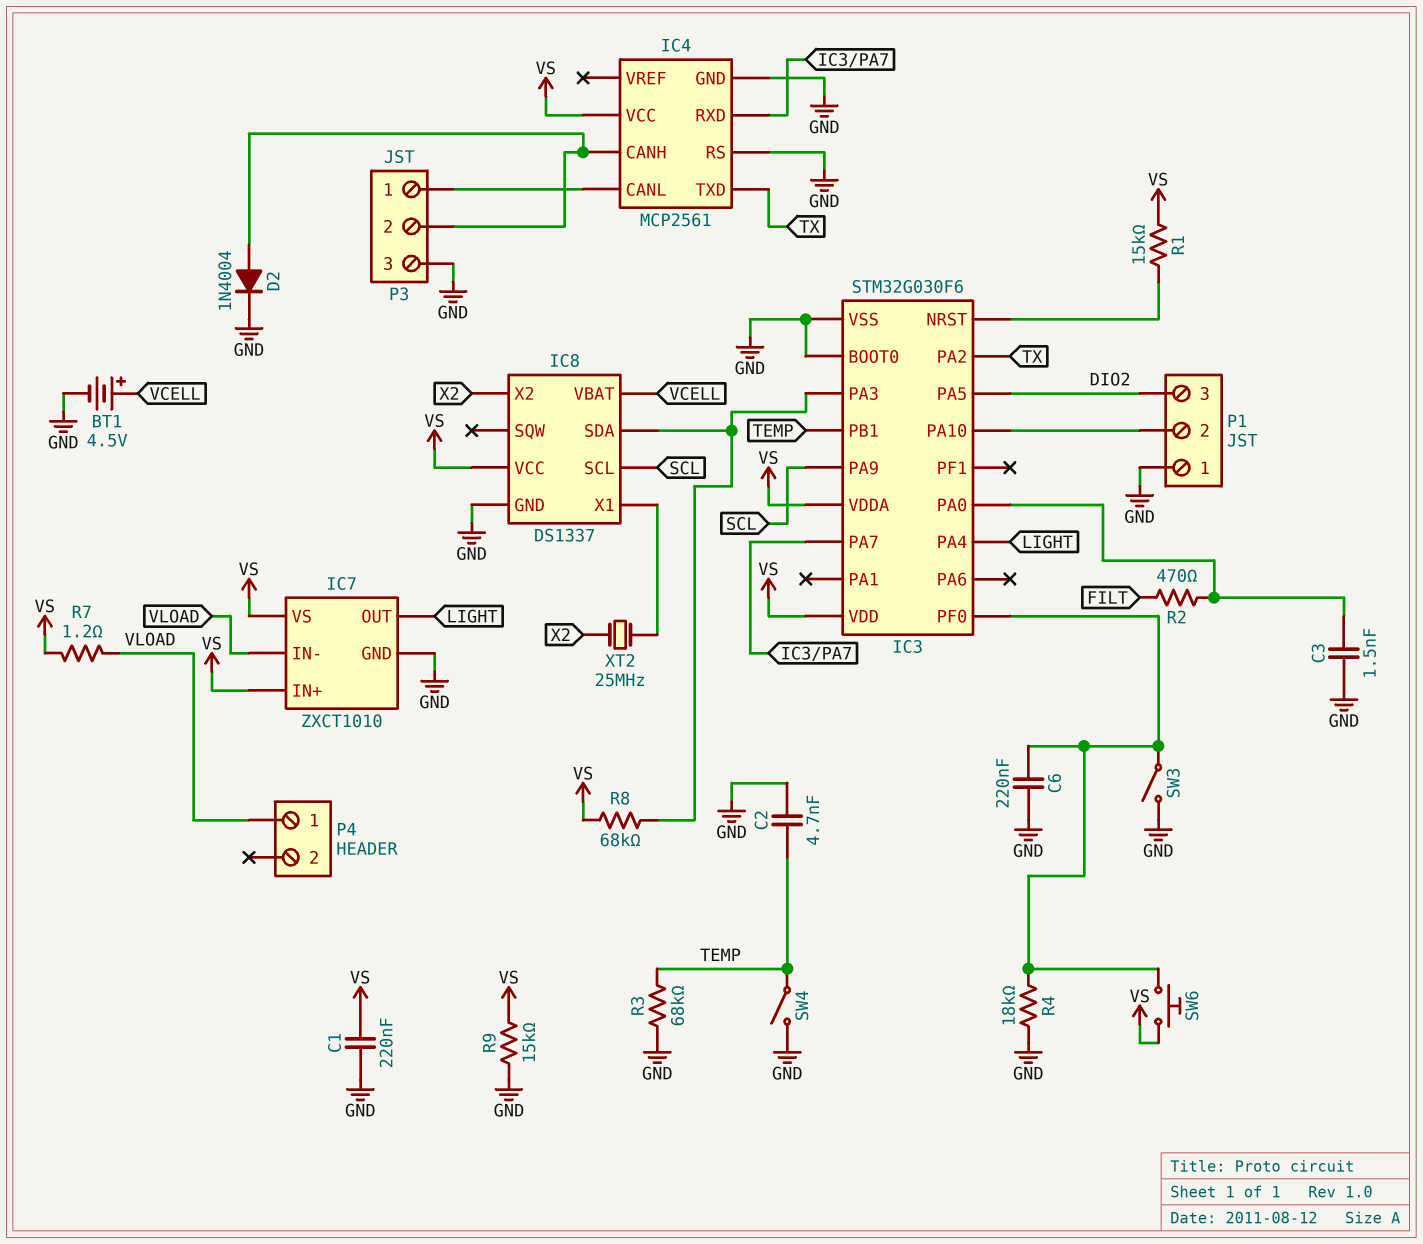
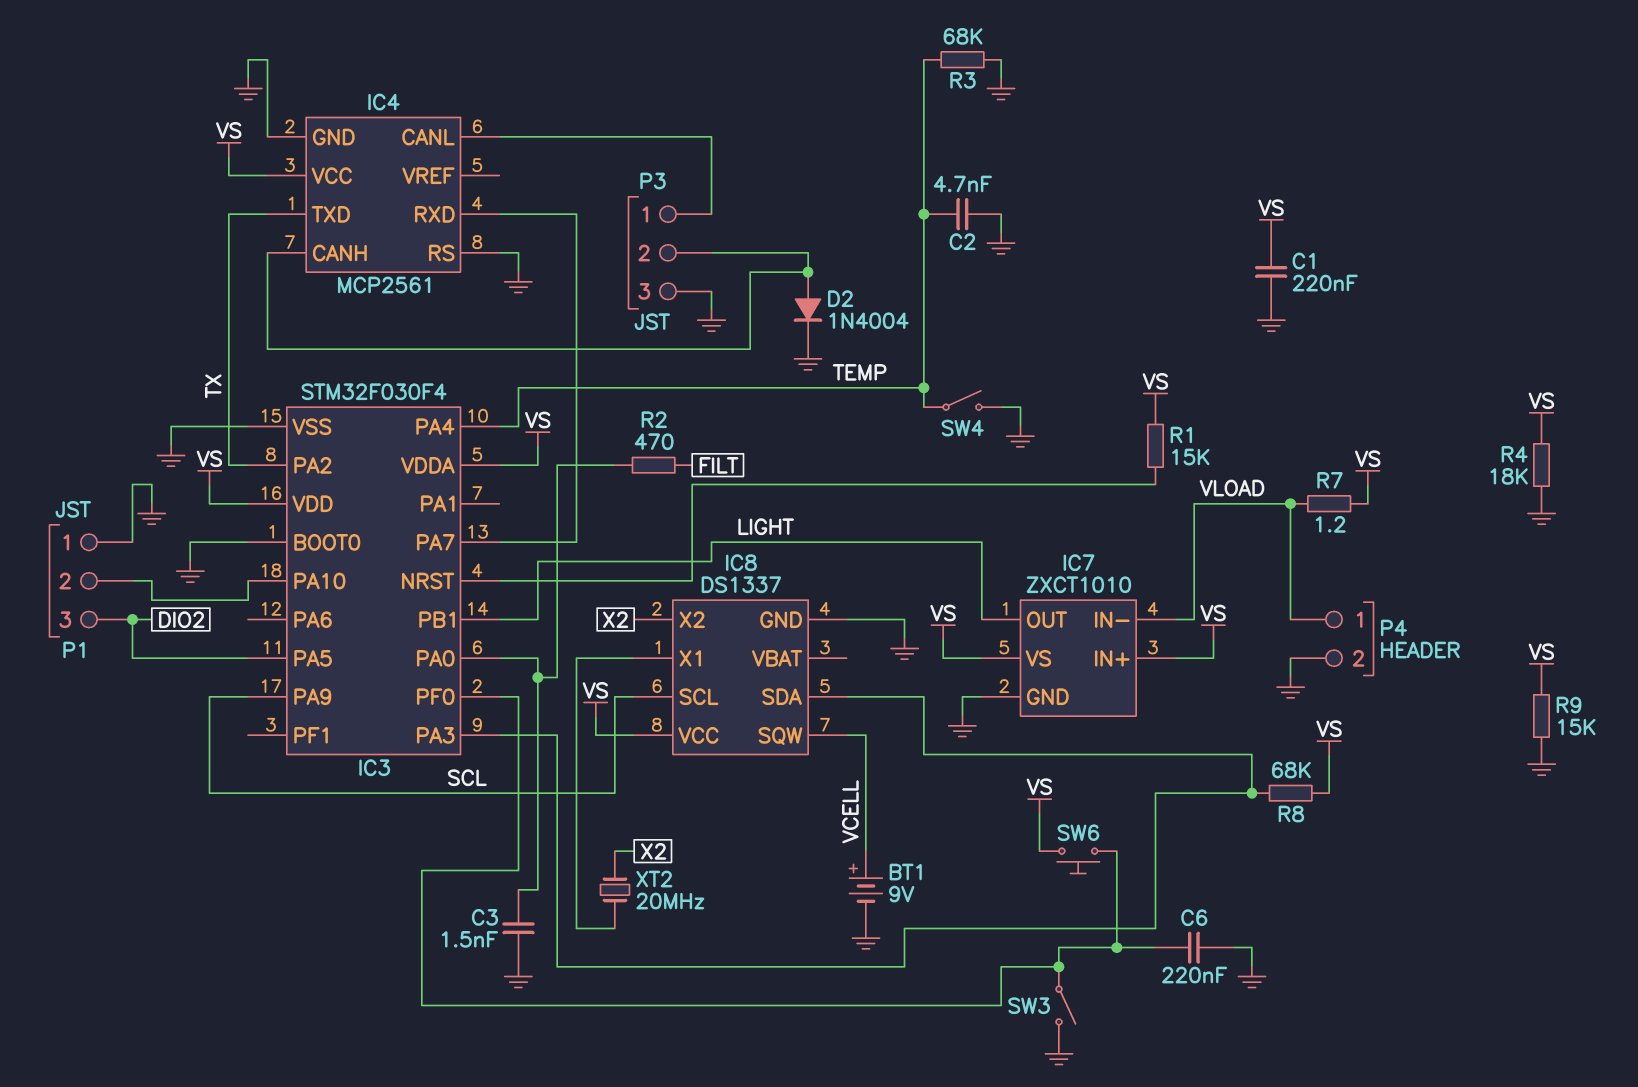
BT1: 4.5V (plus VCELL, minus GND) -> 9V (plus VCELL, minus GND)
IC3: STM32G030F6 -> STM32F030F4
IC3 pin PA4: LIGHT -> TEMP
IC3 pin PB1: TEMP -> LIGHT
IC8 pin SQW: none -> VCELL
IC8 pin VBAT: VCELL -> none
P4 pin 2: none -> GND
R4: 18k (GND, IC3/PF0) -> 18k (GND, VS)
XT2: 25MHz (IC8/X1, X2) -> 20MHz (IC8/X1, X2)

